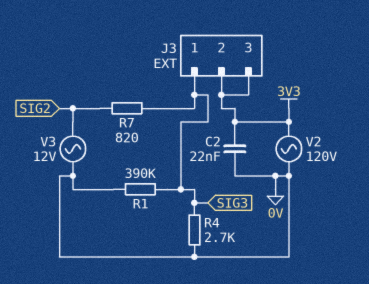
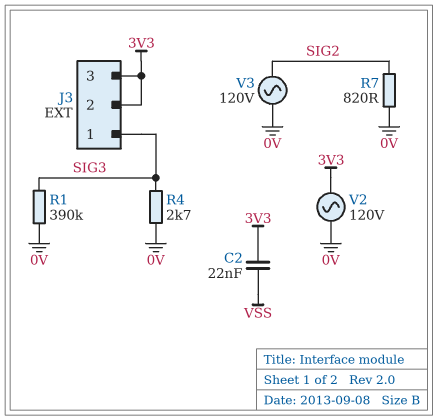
C2: 22nF (0V, 3V3) -> 22nF (3V3, VSS)
R7: 820 (SIG2, SIG3) -> 820 (0V, SIG2)
V3: AC 12V (0V, SIG2) -> AC 120V (0V, SIG2)

